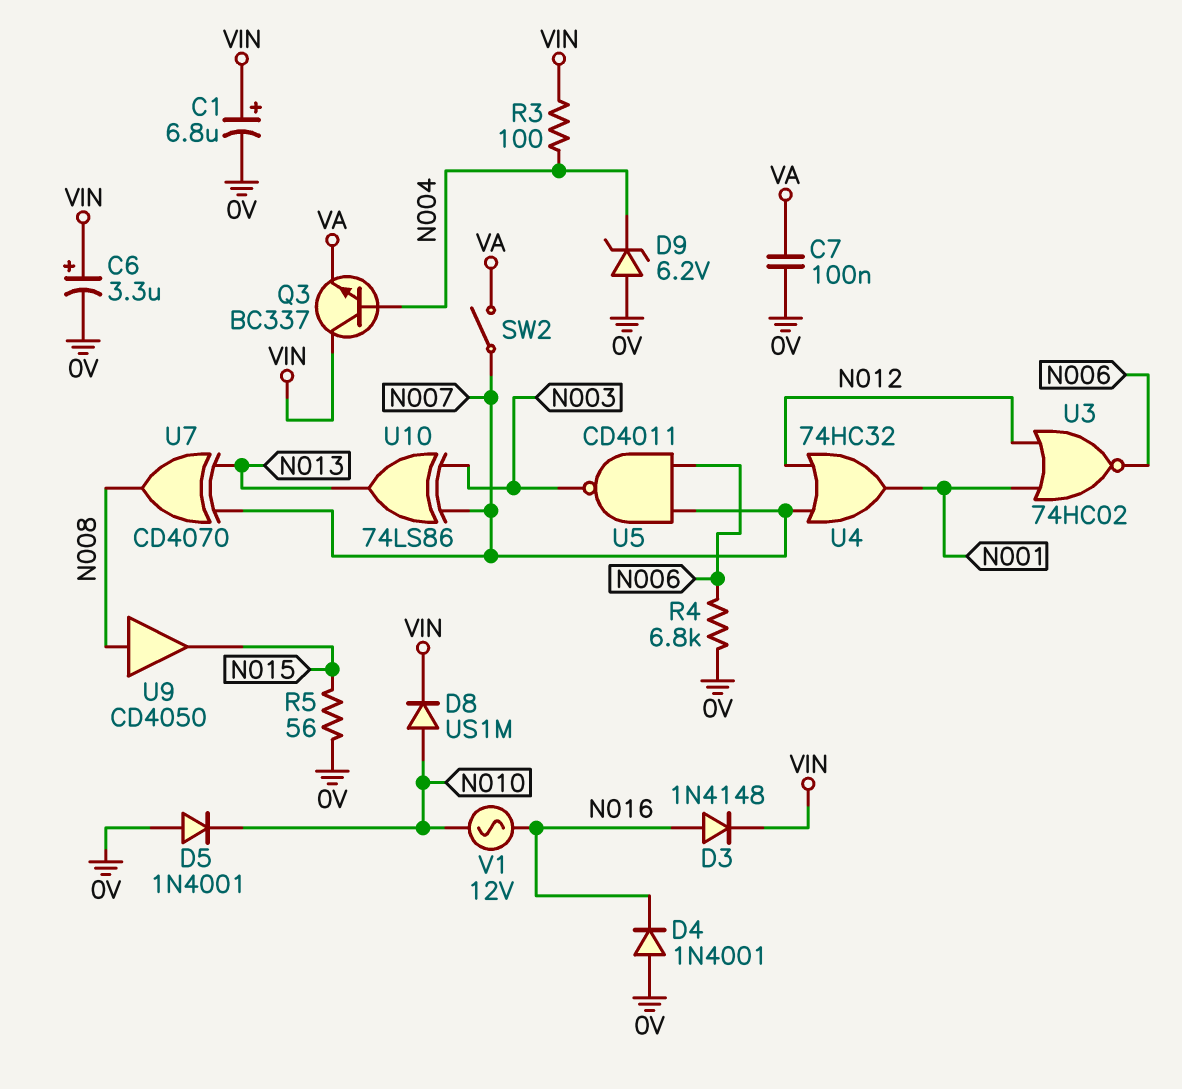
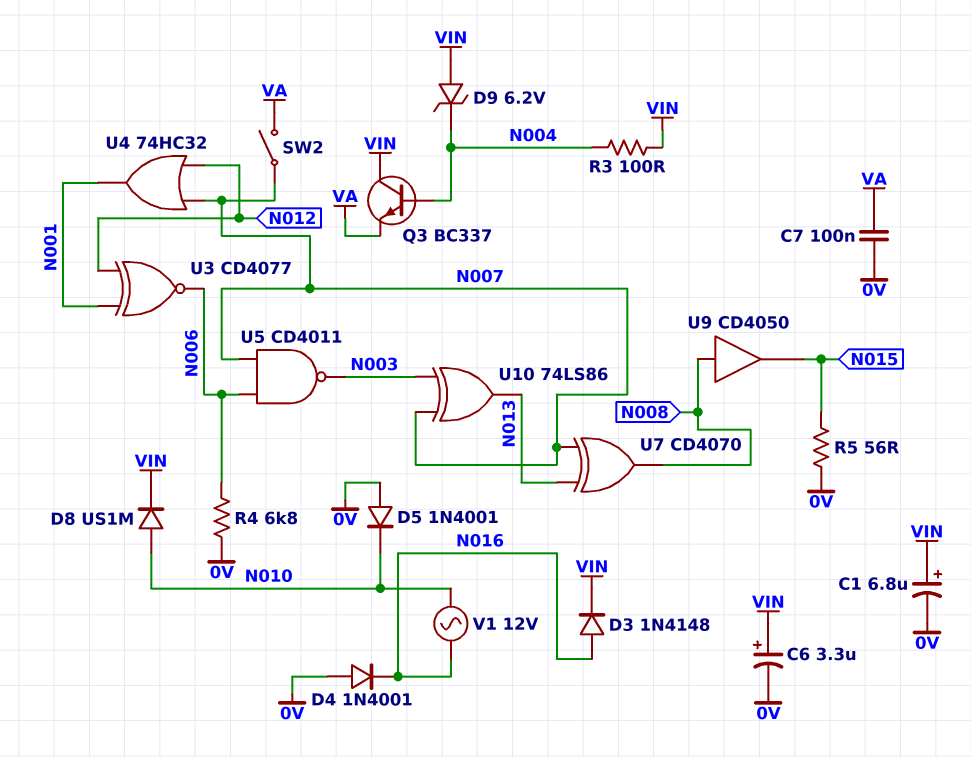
D9: zener 6.2V (A 0V, K N004) -> zener 6.2V (A VIN, K N004)
U3: NOR 74HC02 (in N001, in N012, out N006) -> XNOR CD4077 (in N001, in N012, out N006)

